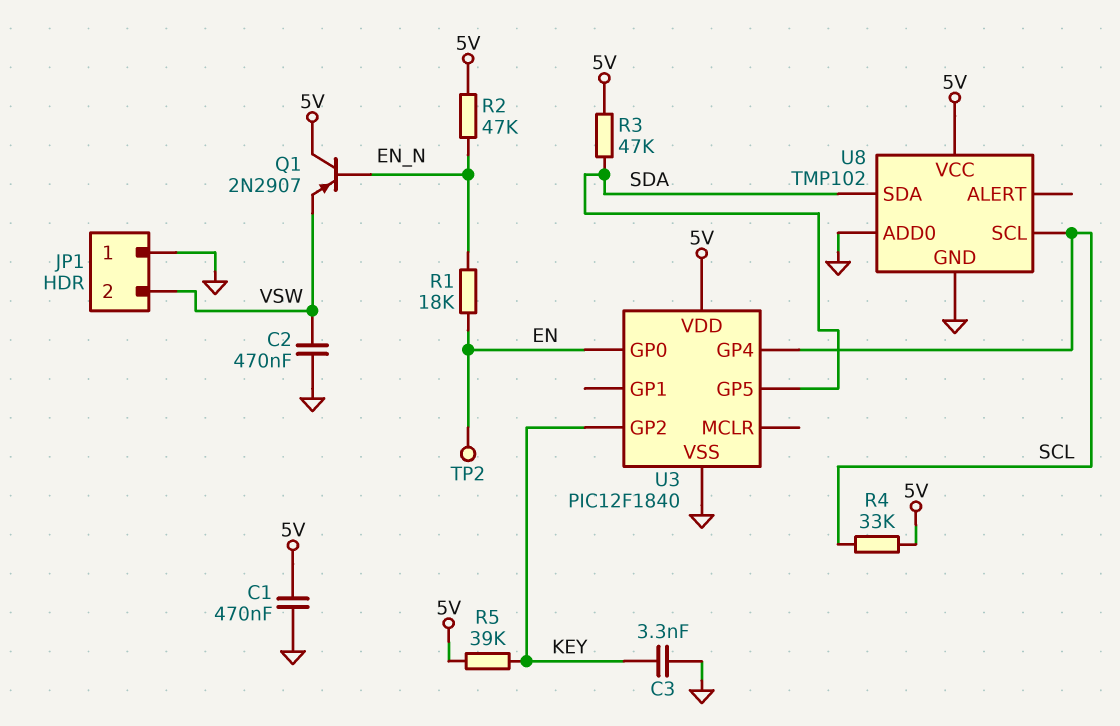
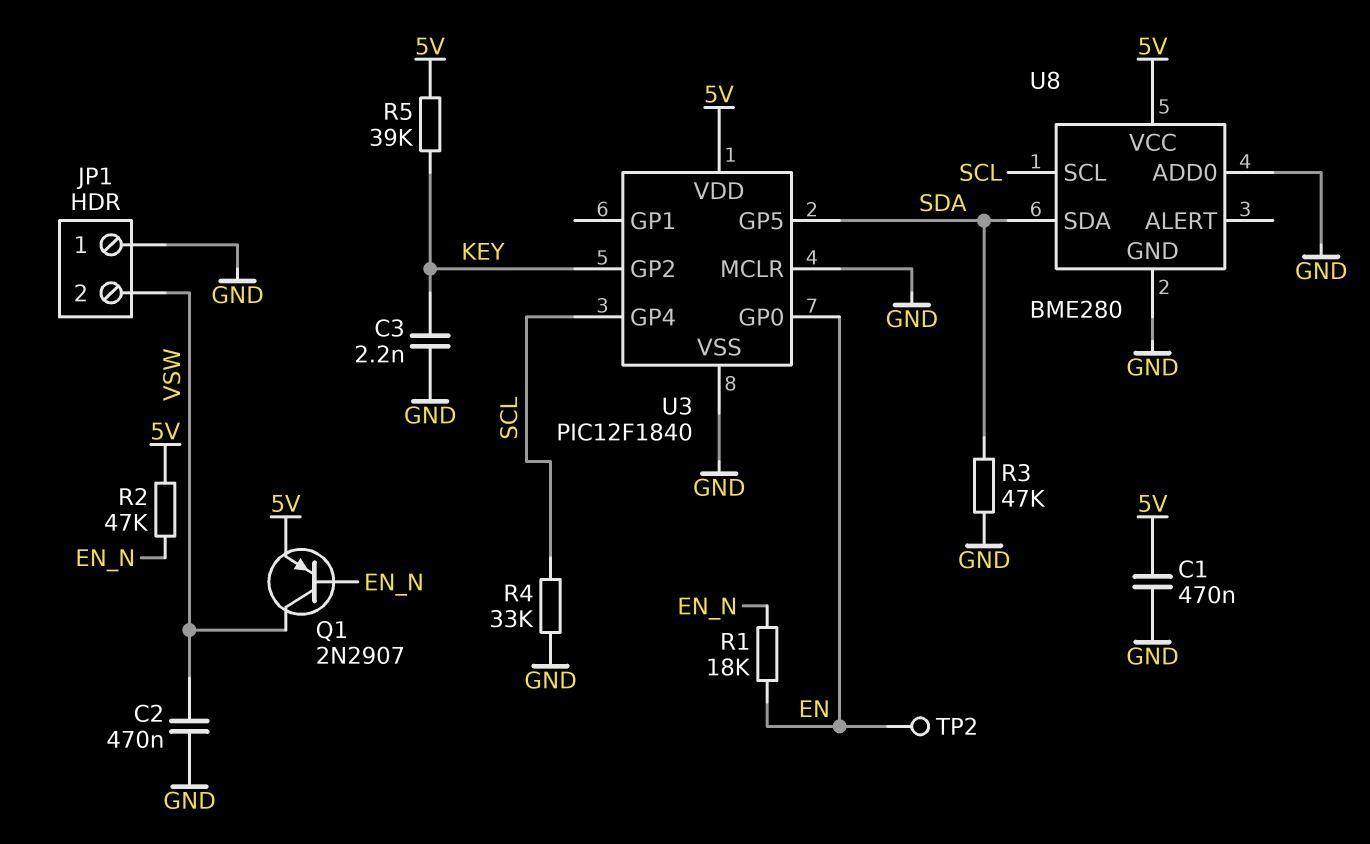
C3: 3.3nF (GND, KEY) -> 2.2nF (GND, KEY)
Q1: PNP 2N2907 (B EN_N, C 5V, E VSW) -> PNP 2N2907 (B EN_N, C VSW, E 5V)
R3: 47k (5V, SDA) -> 47k (GND, SDA)
R4: 33k (5V, SCL) -> 33k (GND, SCL)
U3 pin MCLR: none -> GND
U8: TMP102 -> BME280

